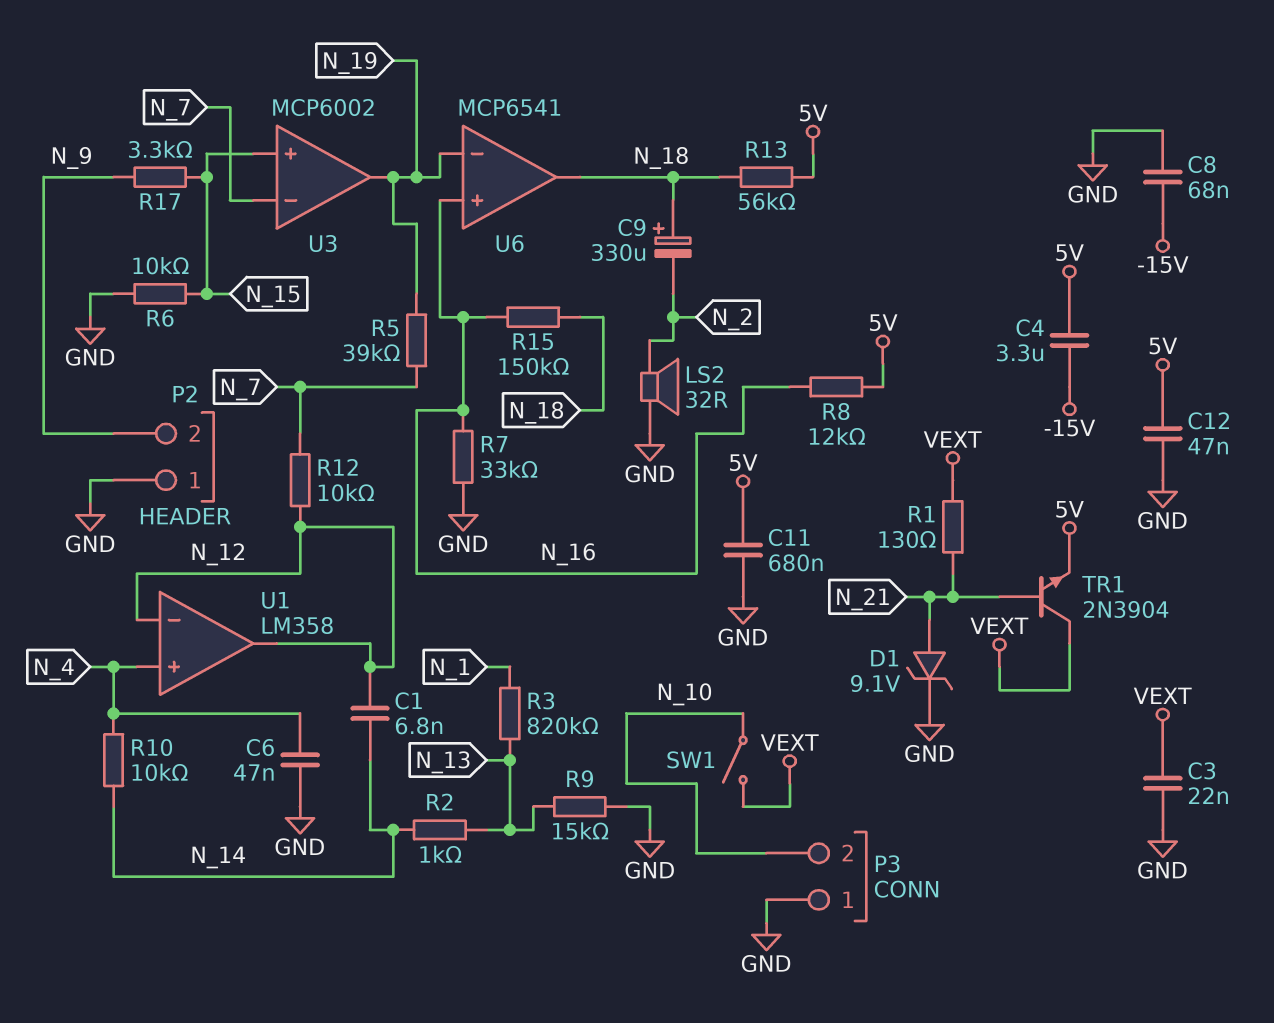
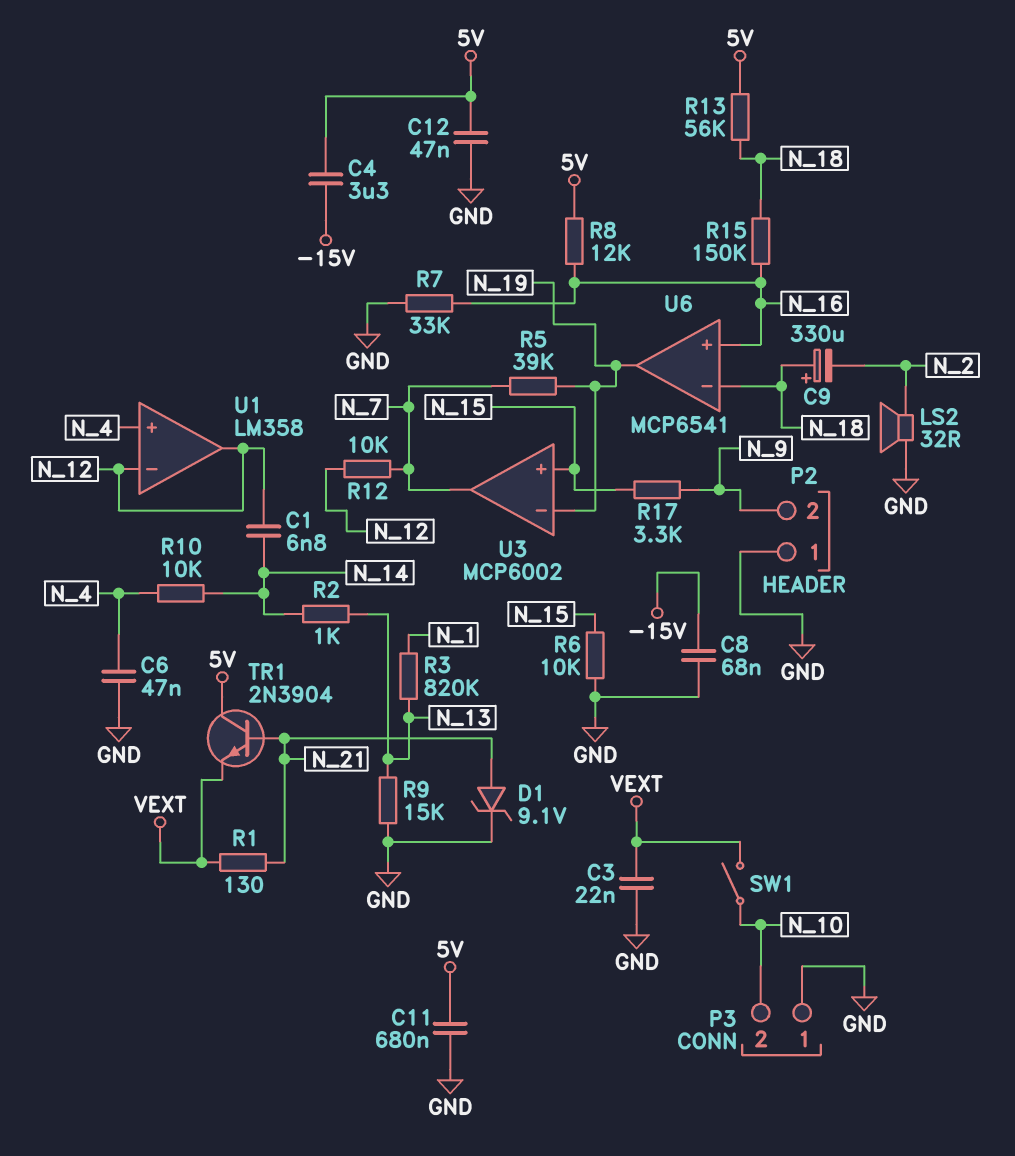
TR1: NPN 2N3904 (B N_21, C VEXT, E 5V) -> NPN 2N3904 (B N_21, C 5V, E VEXT)
U3 pin in-: N_7 -> N_19
U3 pin out: N_19 -> N_7
U6 pin in-: N_19 -> N_18
U6 pin out: N_18 -> N_19

